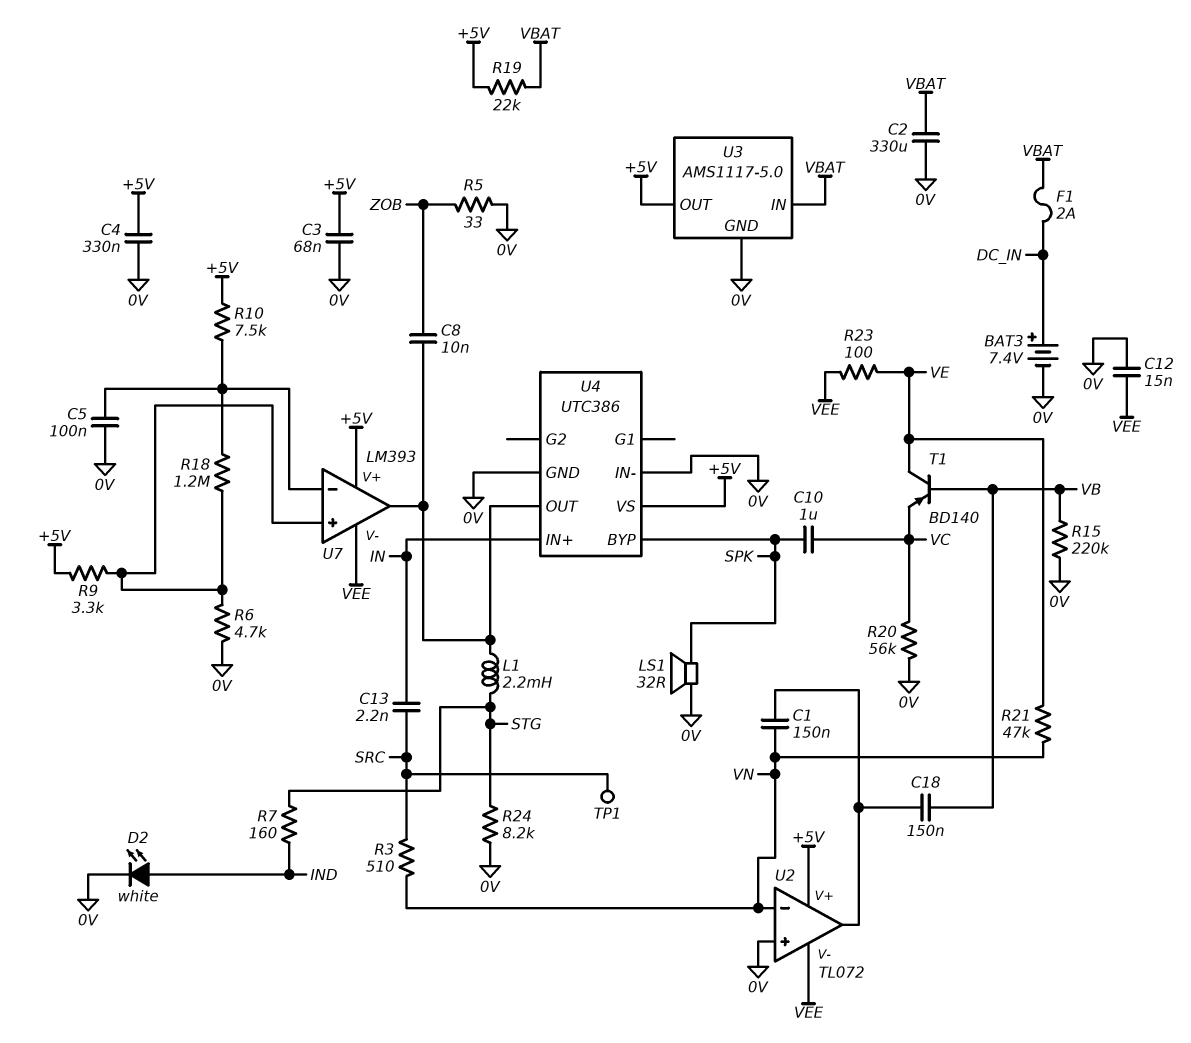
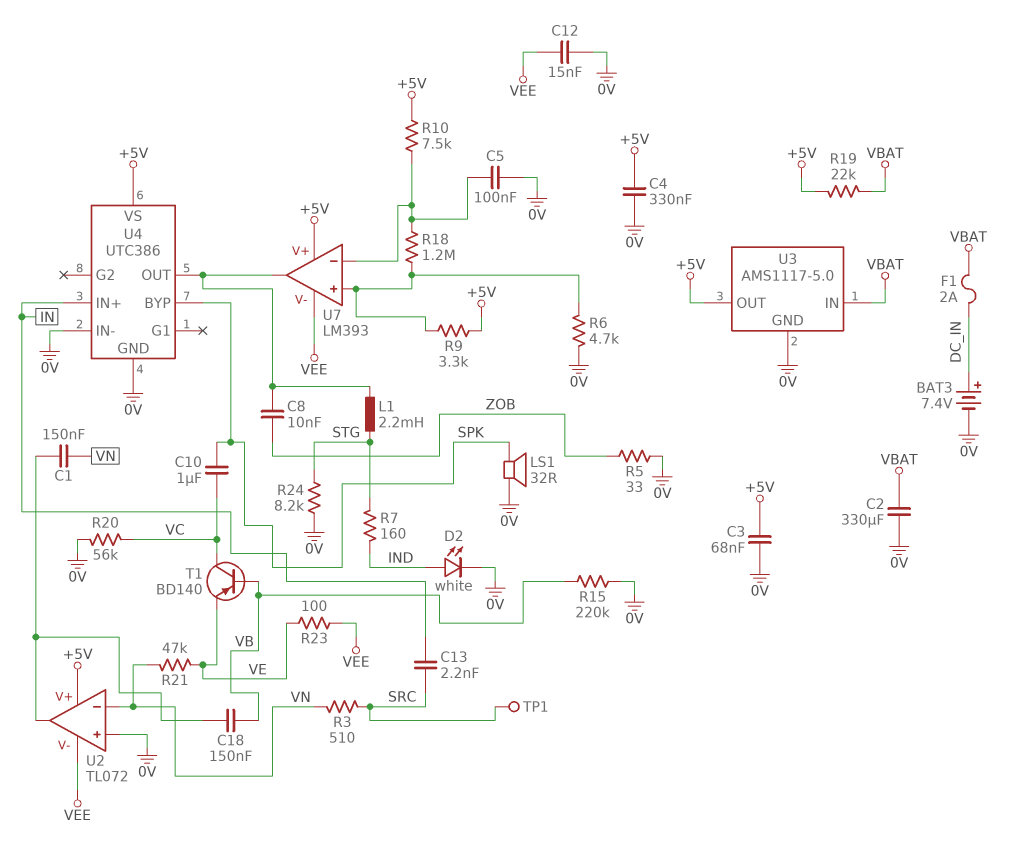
T1: PNP BD140 (B VB, C VE, E VC) -> PNP BD140 (B VB, C VC, E VE)

